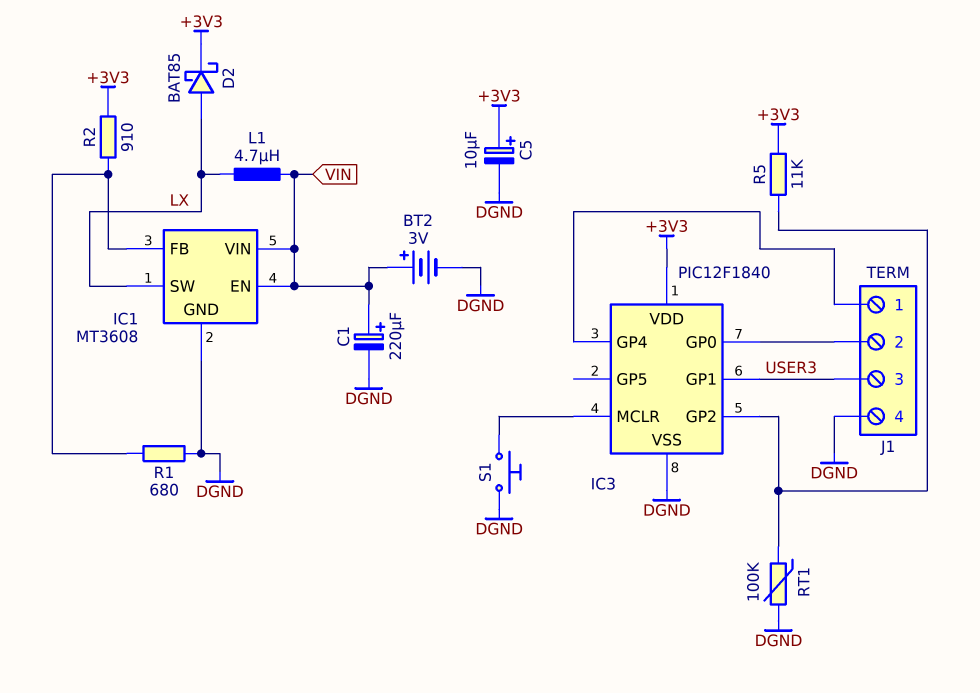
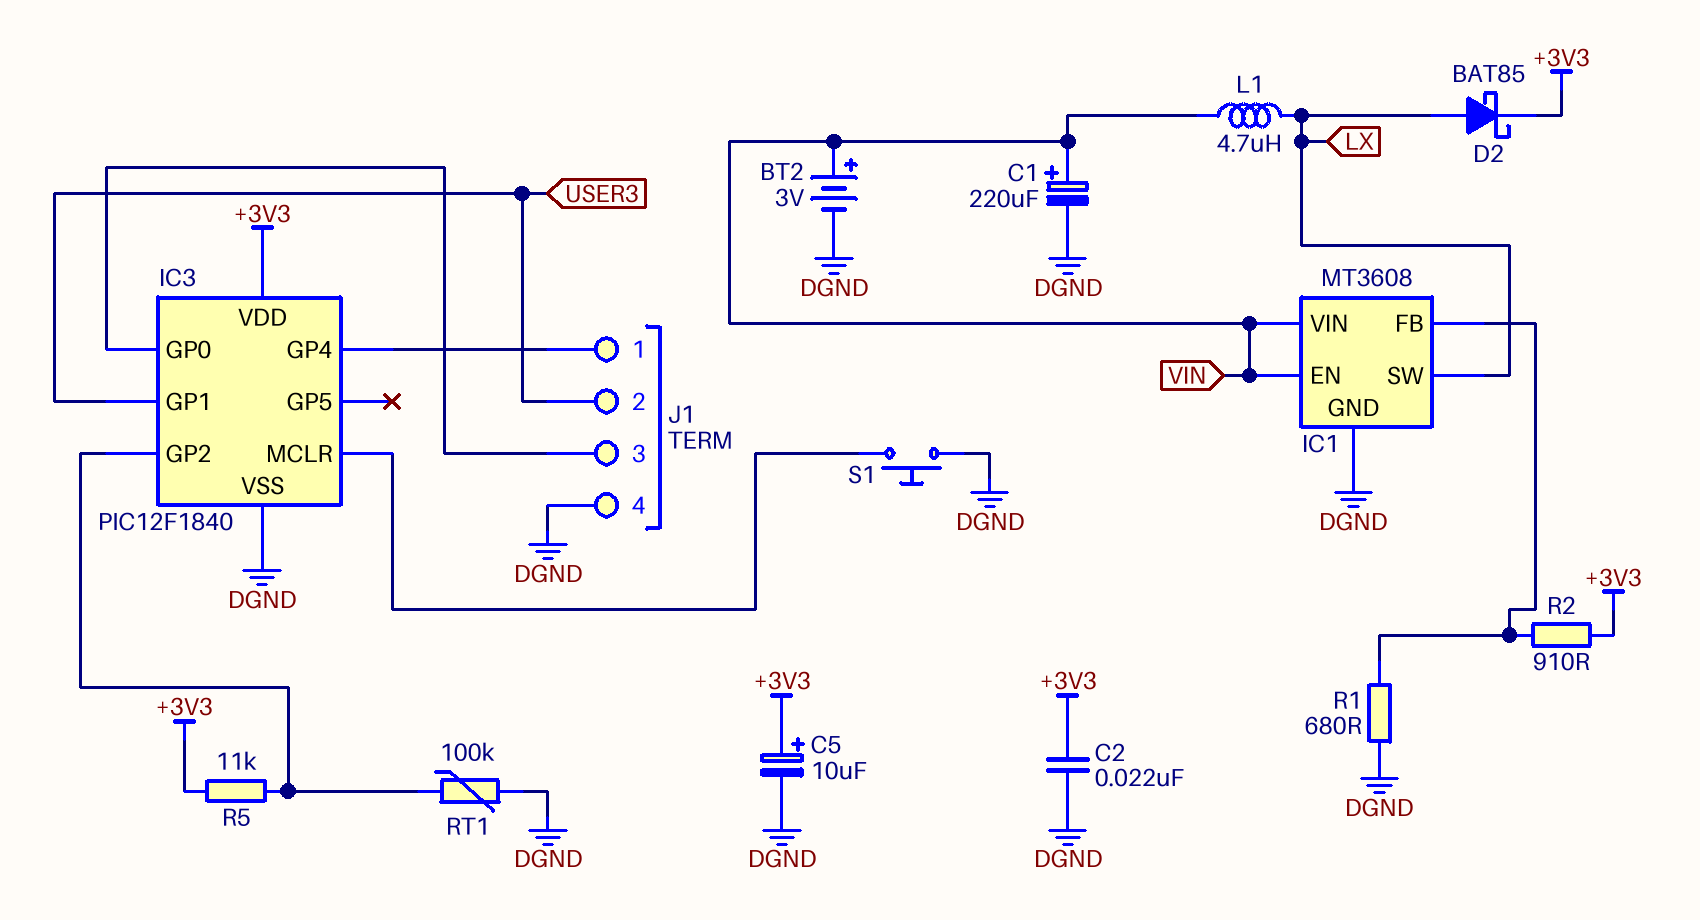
C2: none -> 22nF (+3V3, DGND)
J1 pin 2: IC3/GP0 -> USER3
J1 pin 3: USER3 -> IC3/GP0

